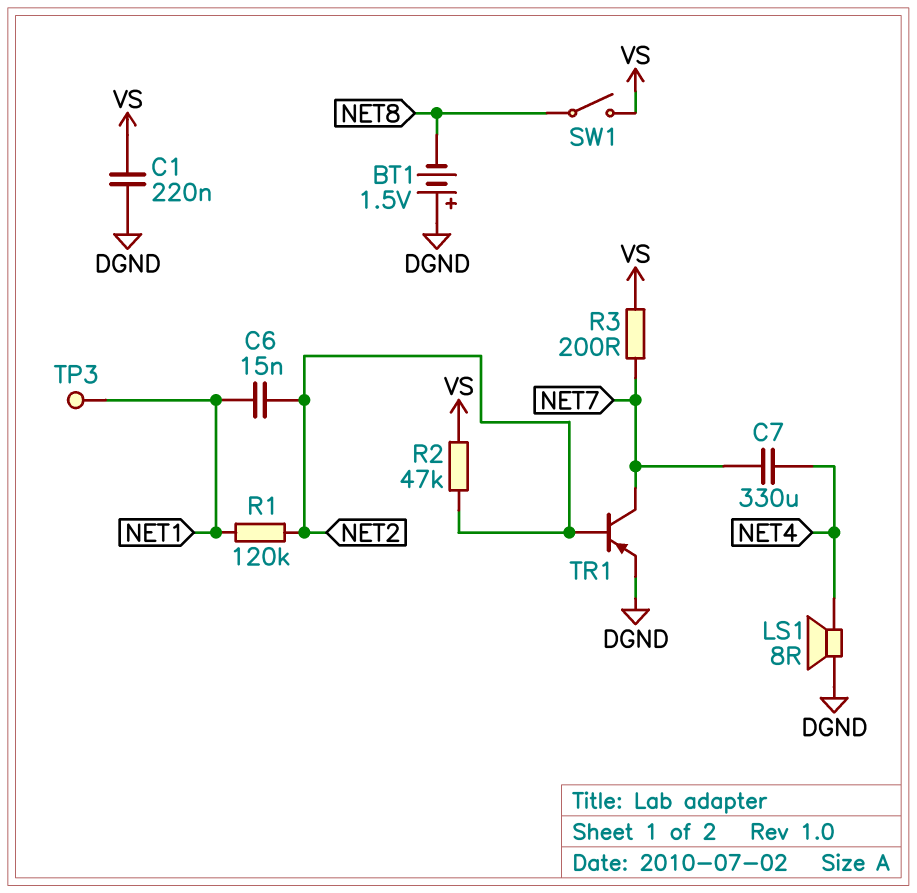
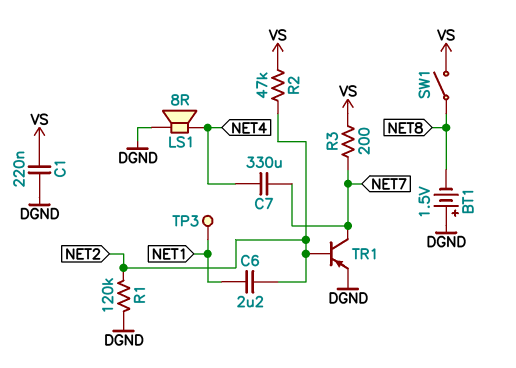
C6: 15nF (NET1, NET2) -> 2.2uF (NET1, NET2)
R1: 120k (NET1, NET2) -> 120k (DGND, NET2)

